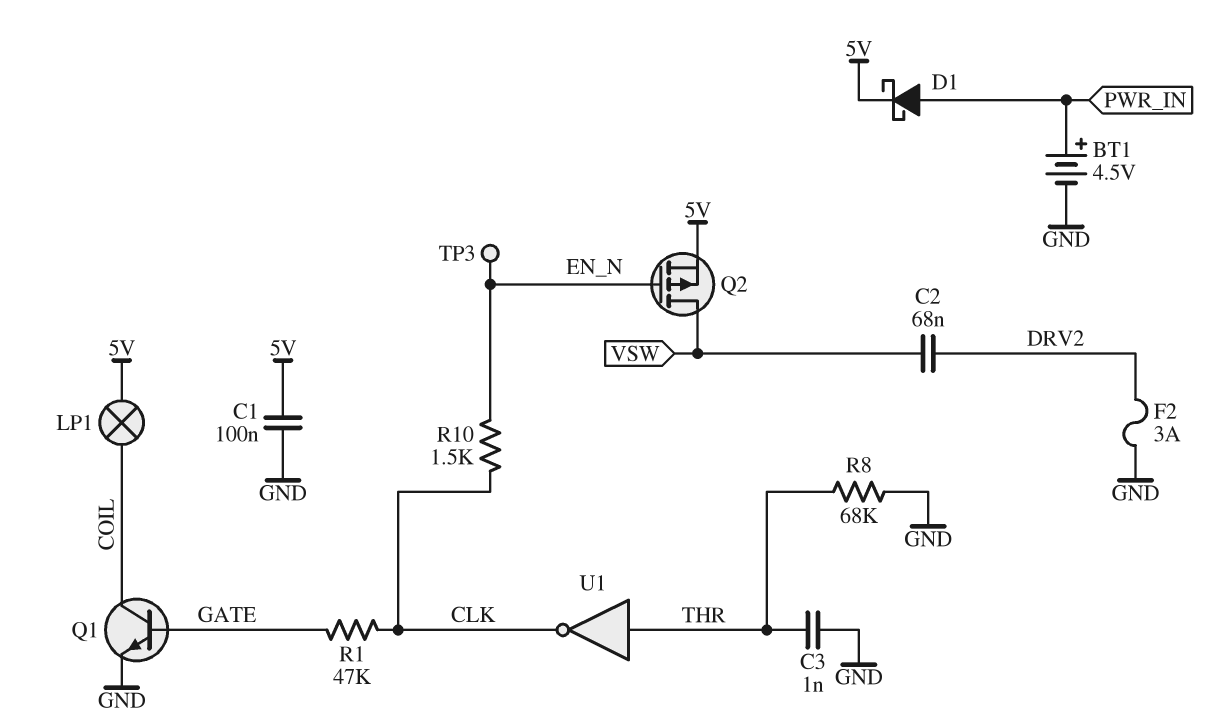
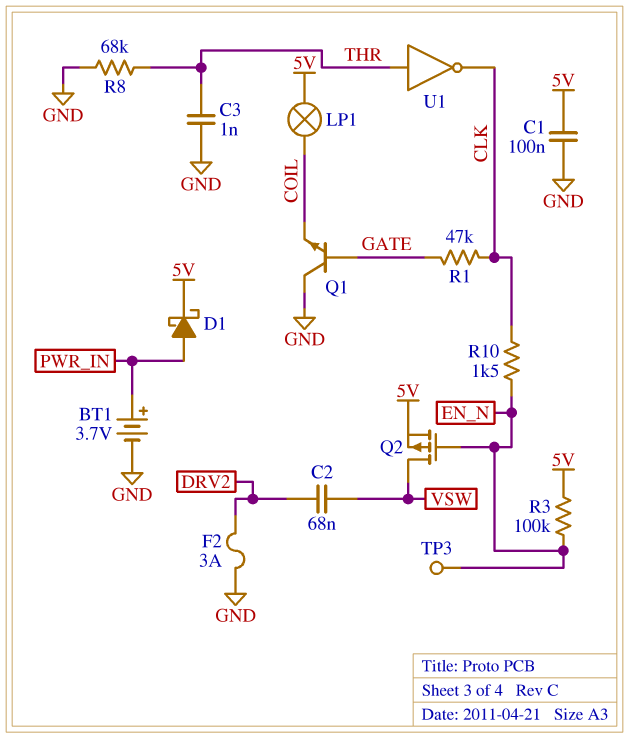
BT1: 4.5V (plus PWR_IN, minus GND) -> 3.7V (plus PWR_IN, minus GND)
Q1: NPN (B GATE, C COIL, E GND) -> NPN (B GATE, C GND, E COIL)
R3: none -> 100k (5V, EN_N)

